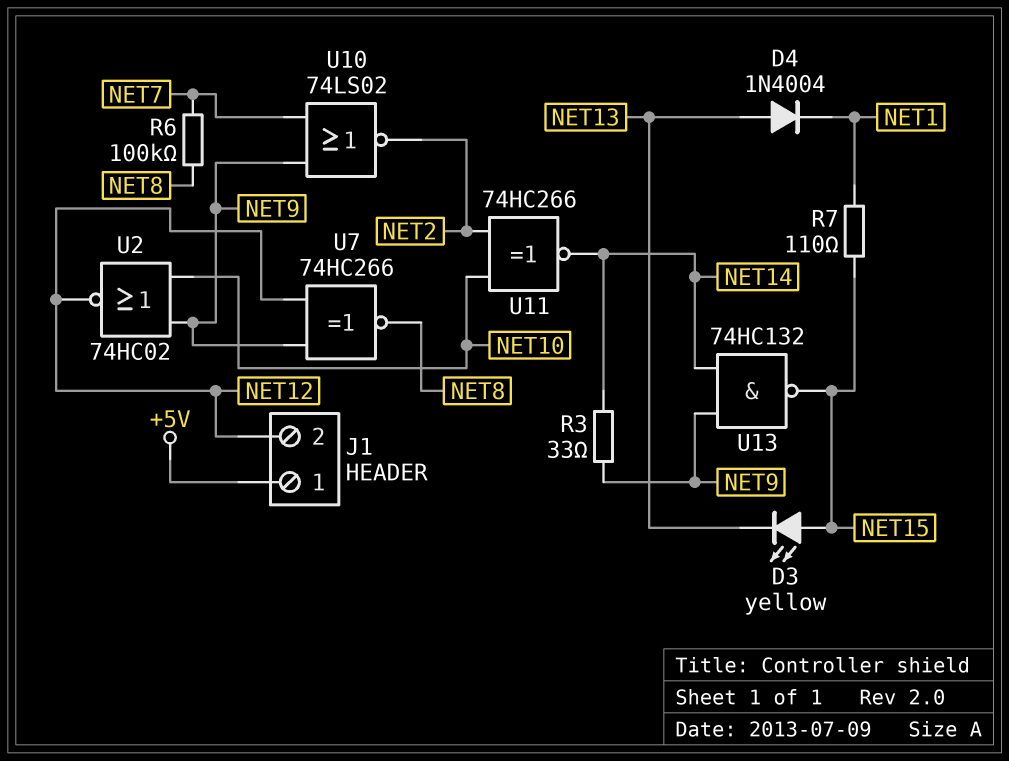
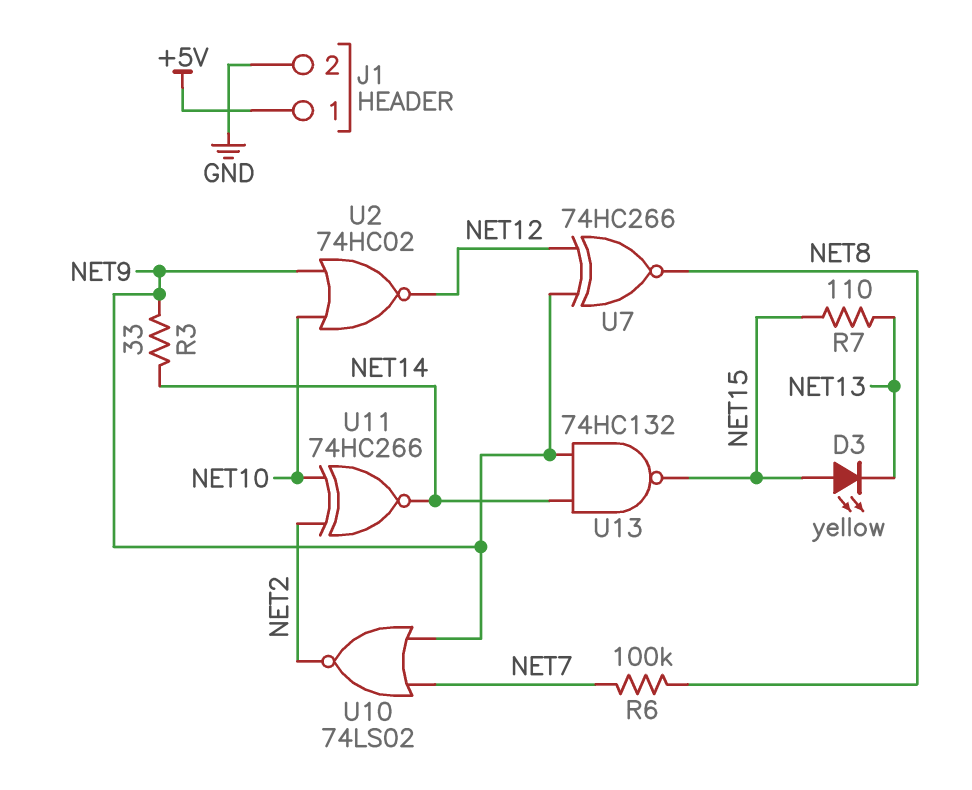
D4: diode 1N4004 (A NET13, K NET1) -> none
J1 pin 2: NET12 -> GND
R7: 110 (NET1, NET15) -> 110 (NET13, NET15)

